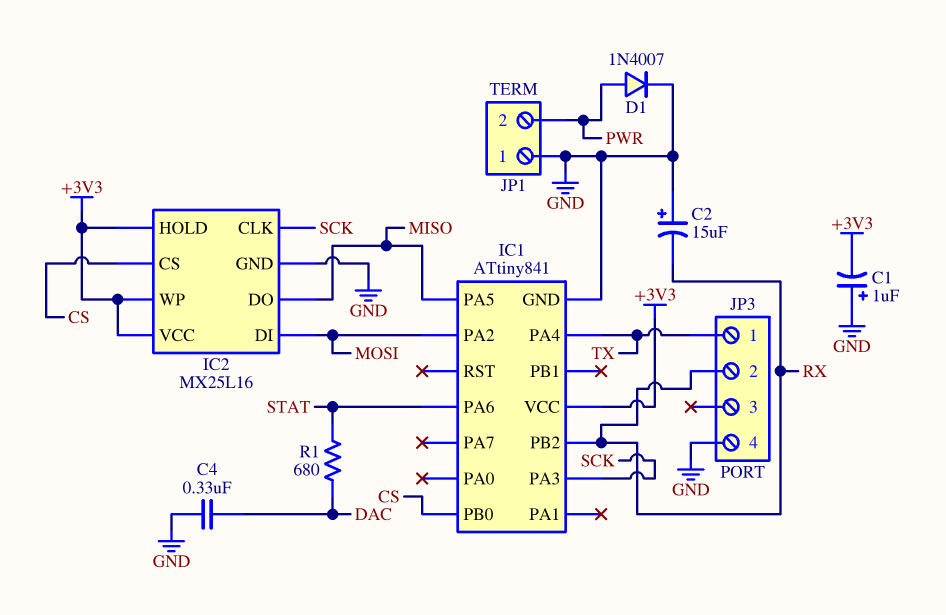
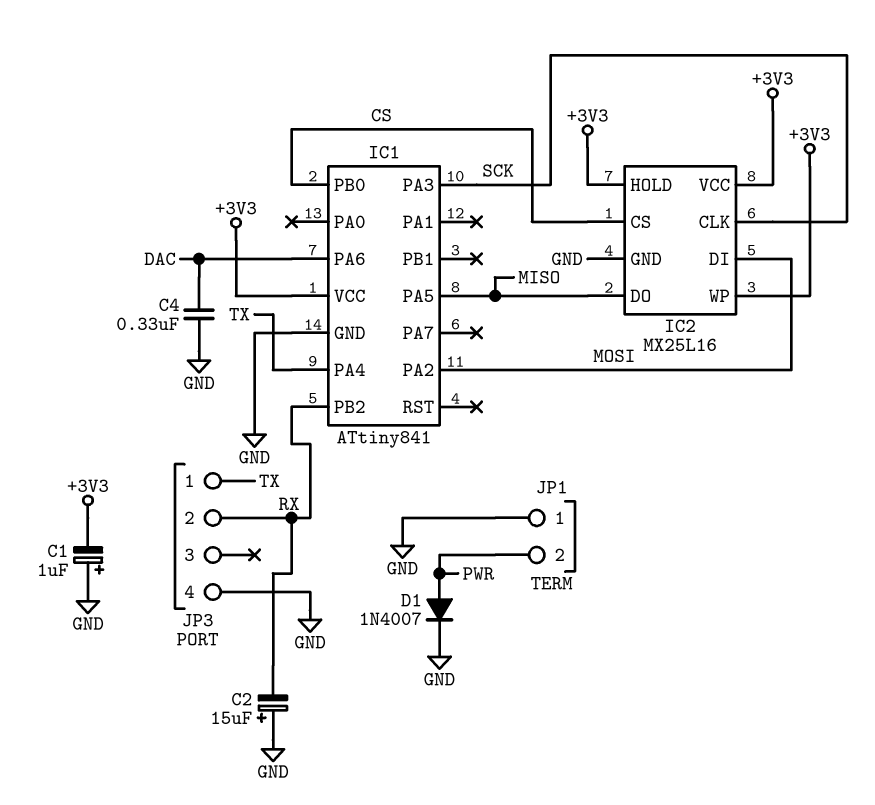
IC1 pin PA6: STAT -> DAC
R1: 680 (DAC, STAT) -> none

